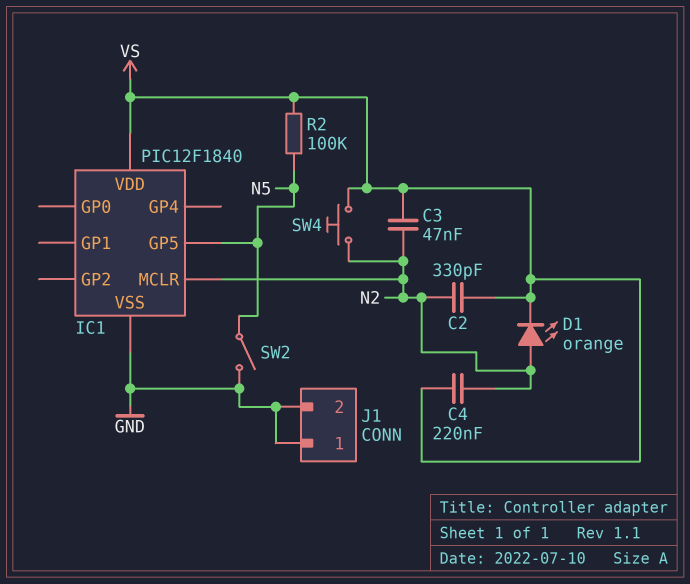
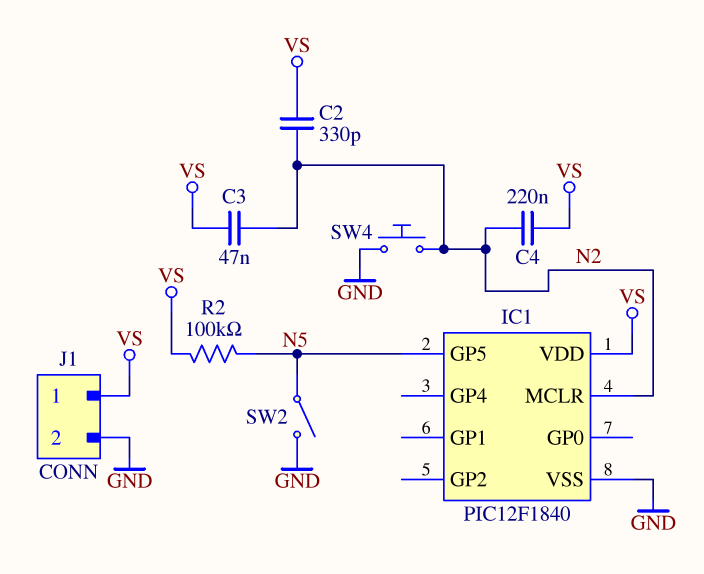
D1: LED orange (A N2, K VS) -> none
J1 pin 1: GND -> VS
SW4: button (N2, VS) -> button (GND, N2)

